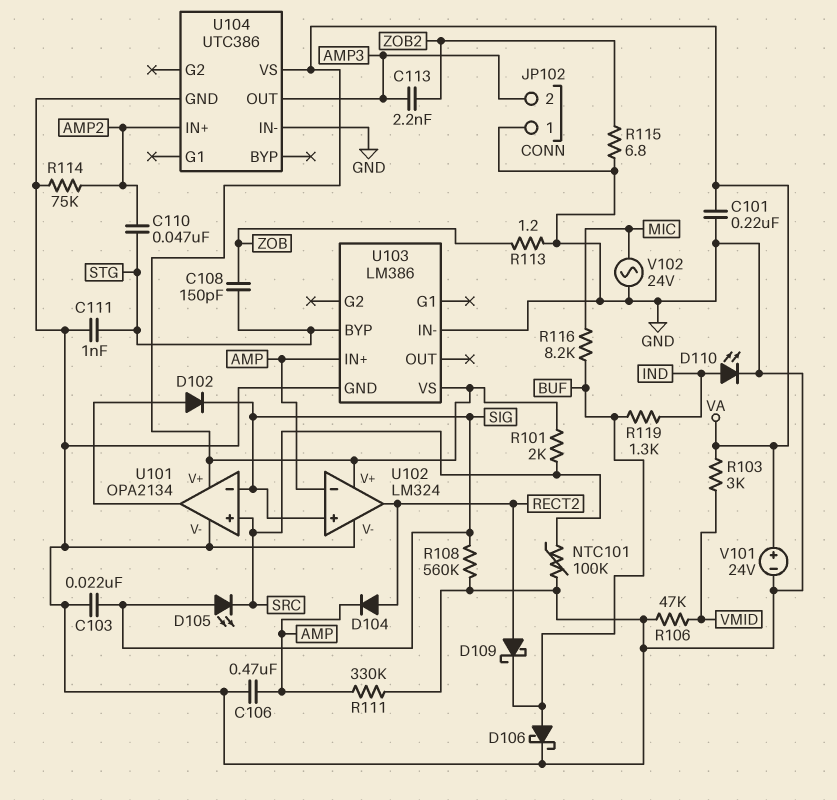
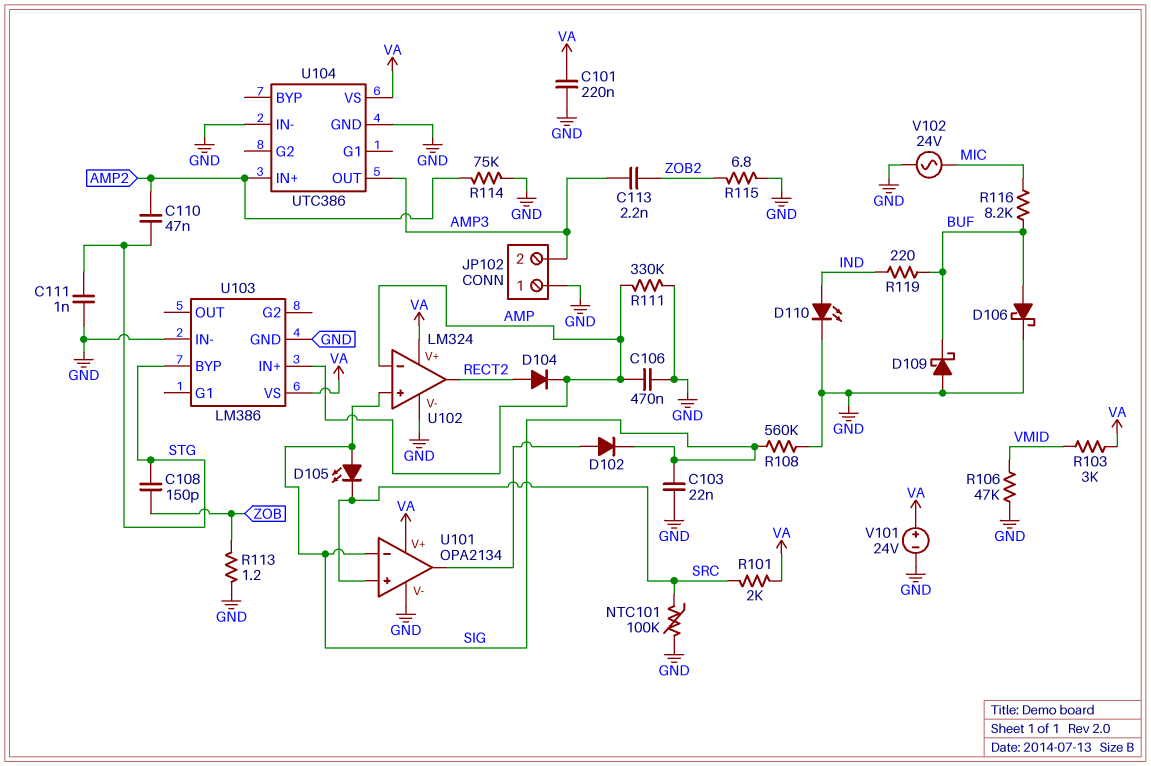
D109: schottky (A RECT2, K BUF) -> schottky (A GND, K BUF)
R119: 1.3k (BUF, IND) -> 220 (BUF, IND)

